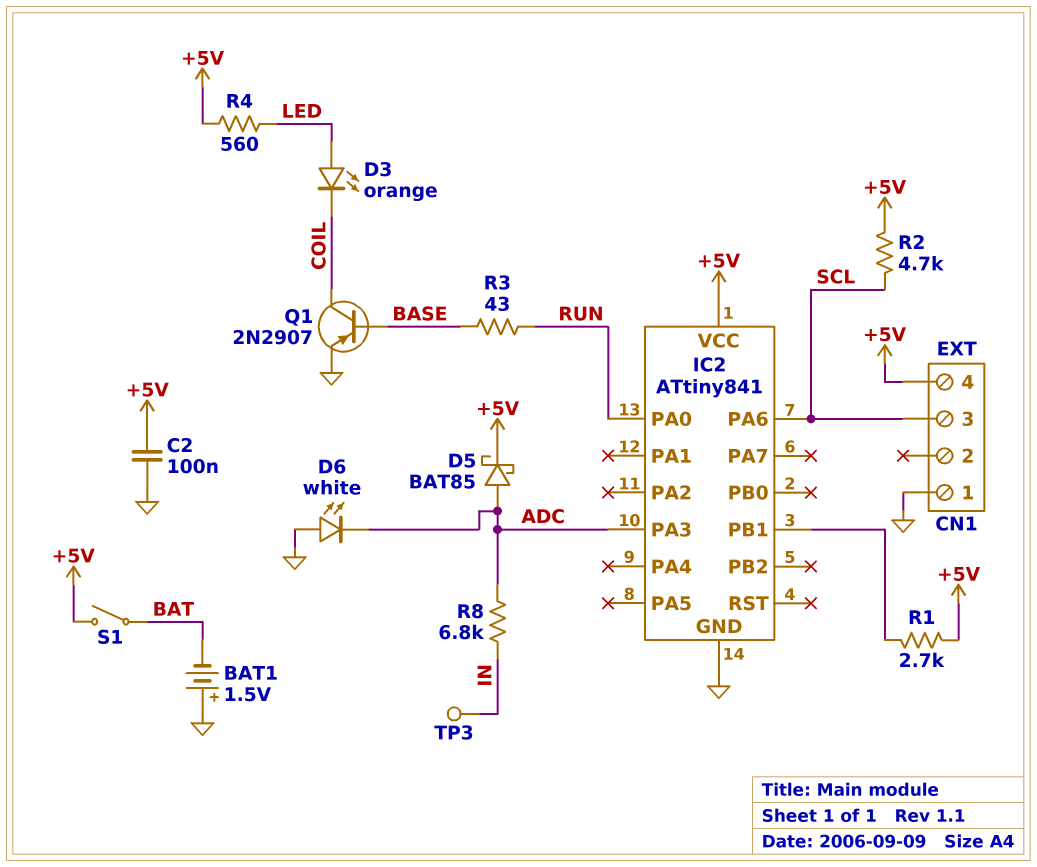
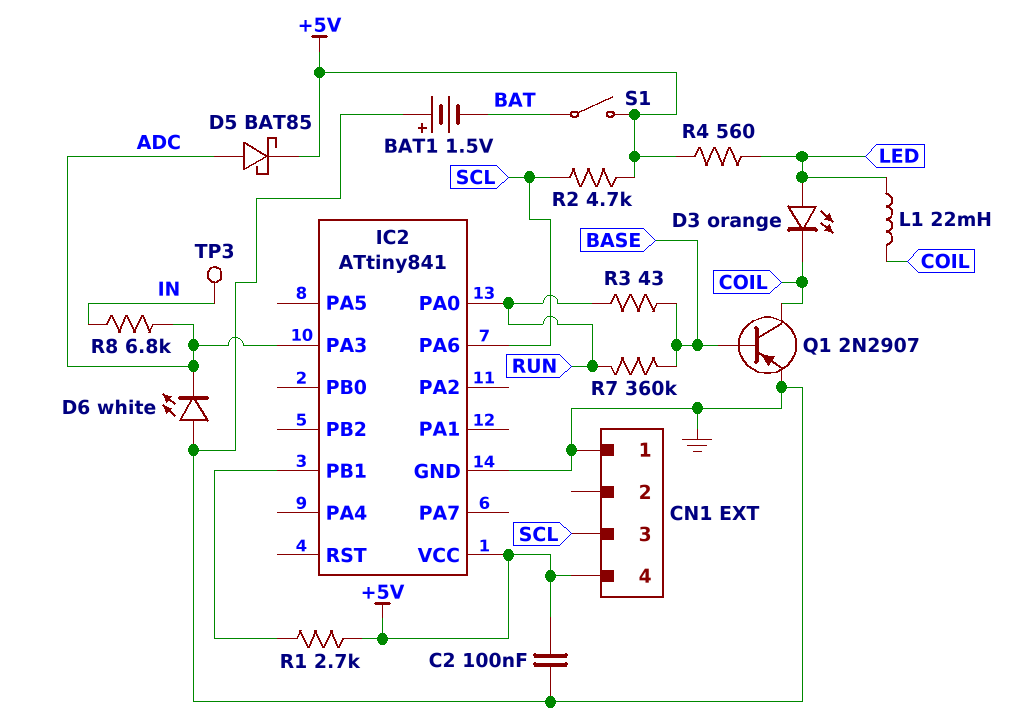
L1: none -> 22mH (COIL, LED)
R7: none -> 360k (BASE, RUN)

